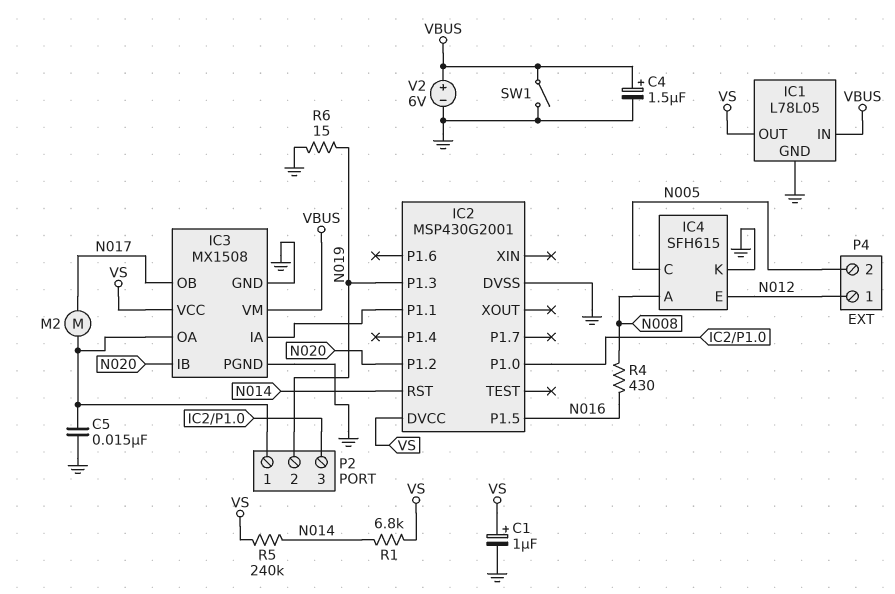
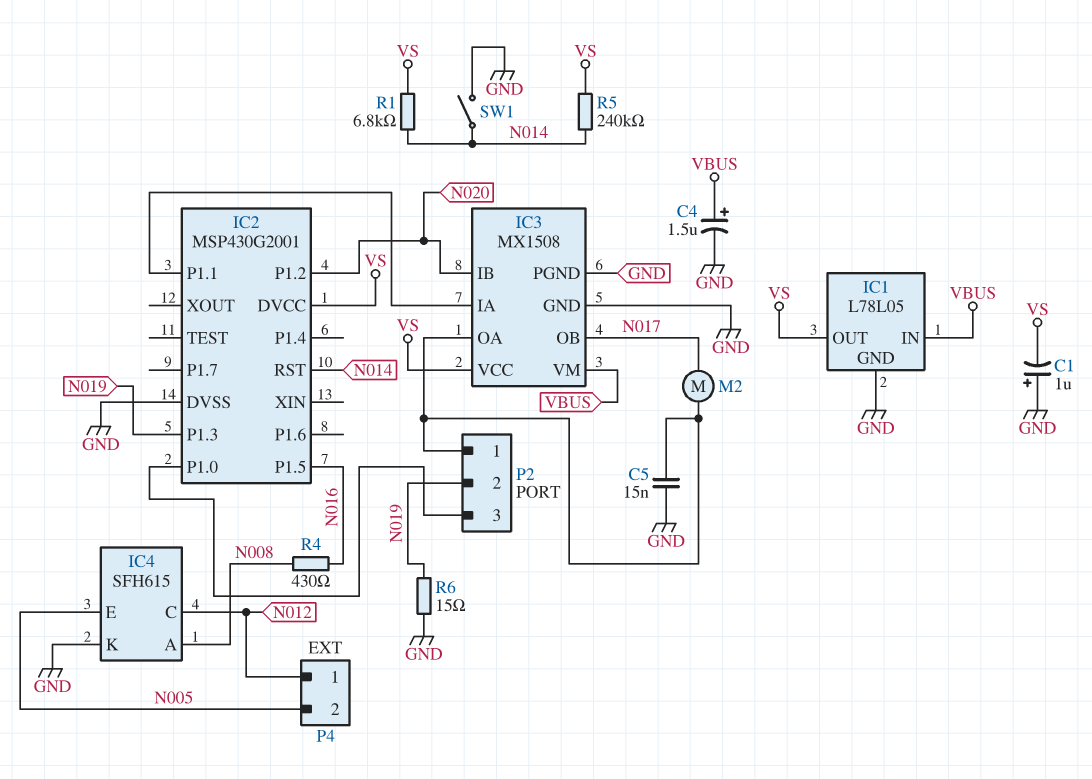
C1: 1uF (plus VS, minus GND) -> 1uF (plus GND, minus VS)
IC4 pin C: N005 -> N012
IC4 pin E: N012 -> N005
SW1: switch (GND, VBUS) -> switch (GND, N014)
V2: 6V (plus VBUS, minus GND) -> none

